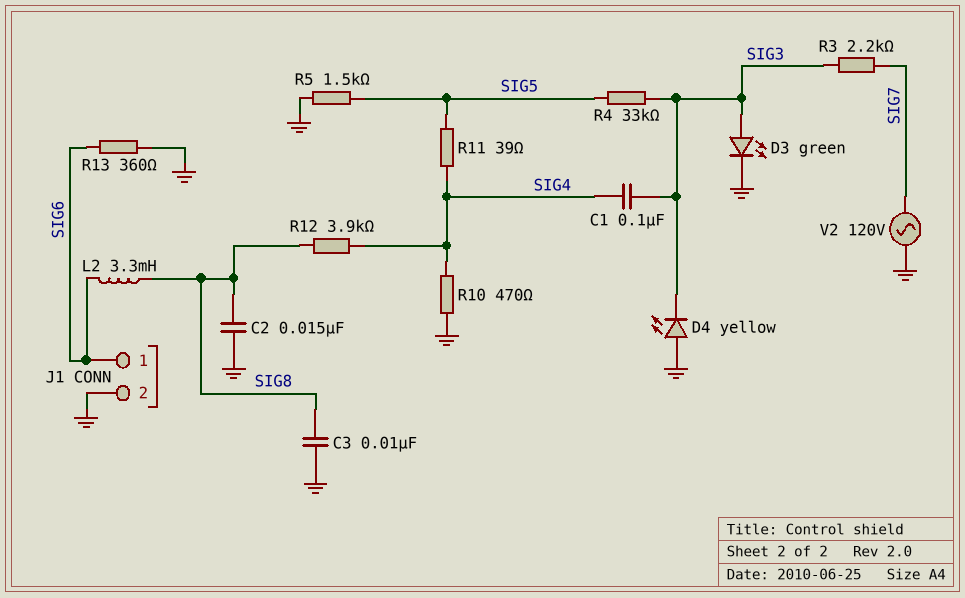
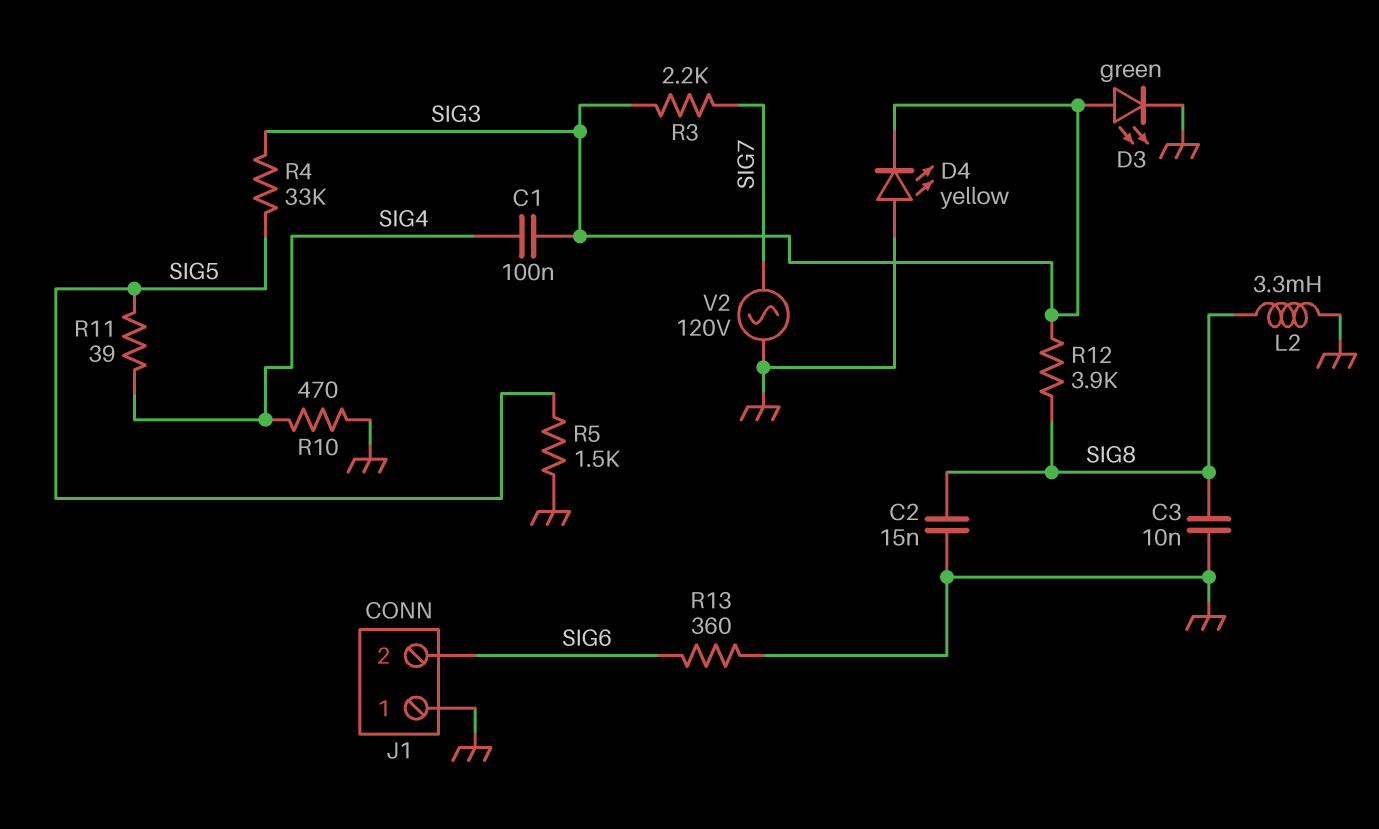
J1 pin 1: SIG6 -> GND
J1 pin 2: GND -> SIG6
L2: 3.3mH (SIG6, SIG8) -> 3.3mH (GND, SIG8)
R12: 3.9k (SIG4, SIG8) -> 3.9k (SIG3, SIG8)

